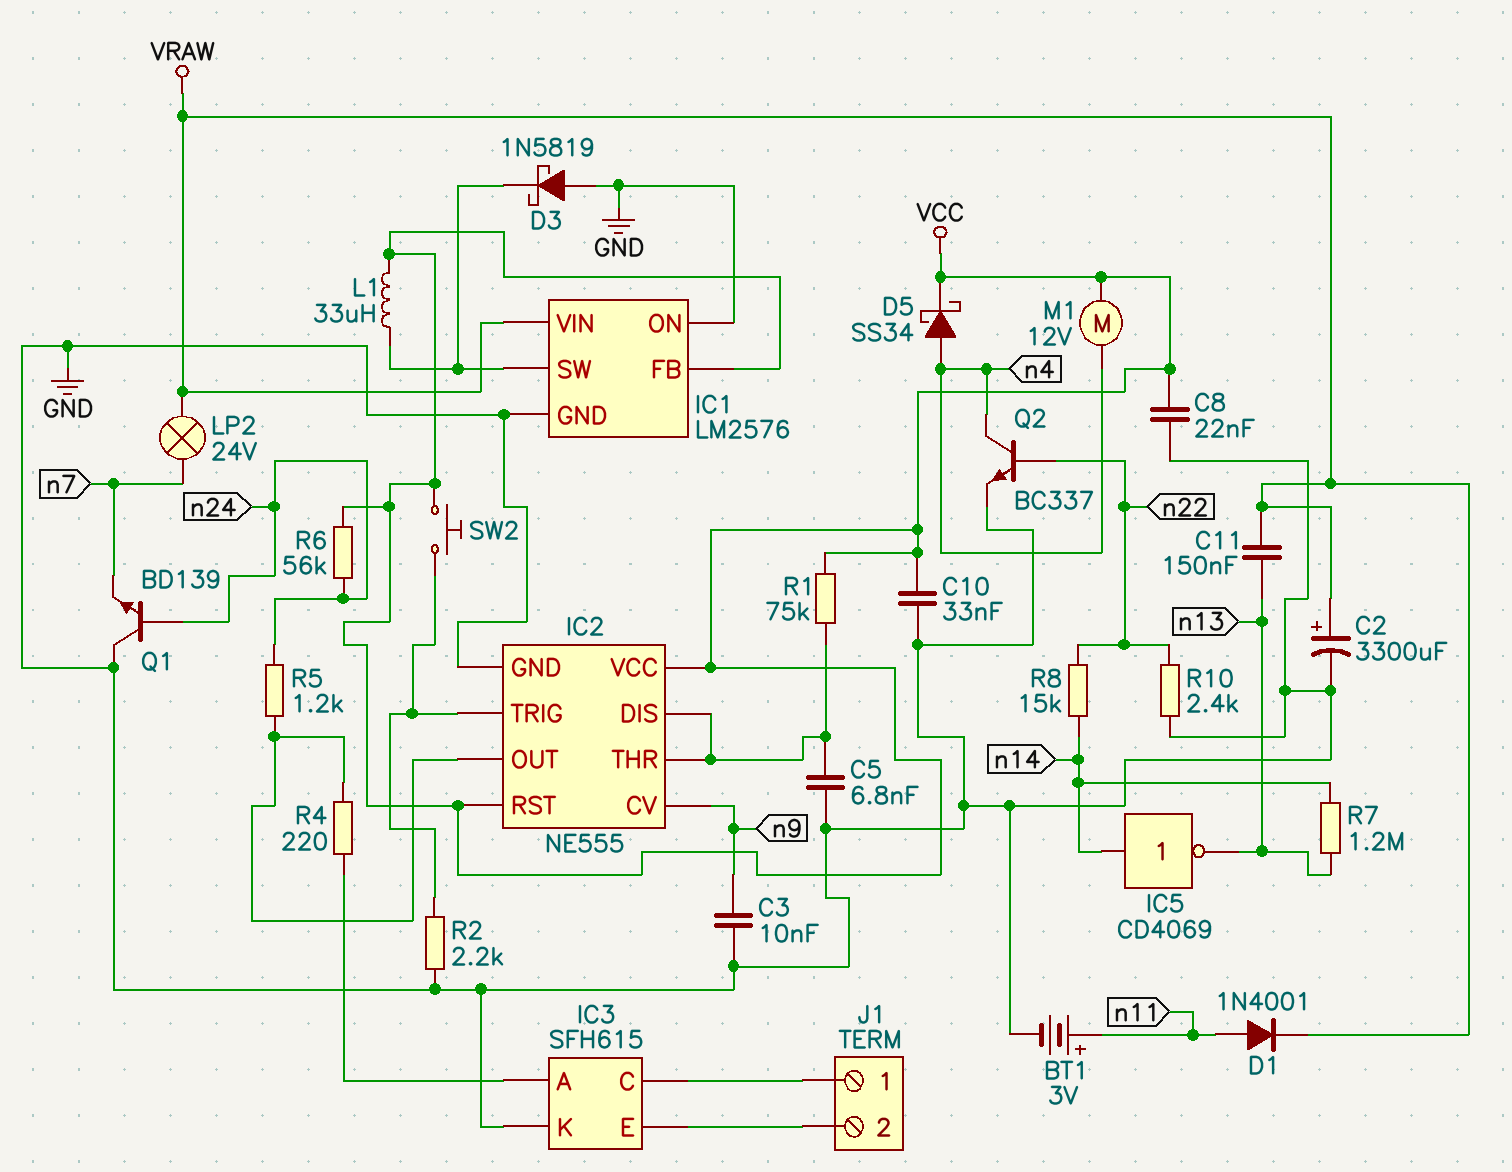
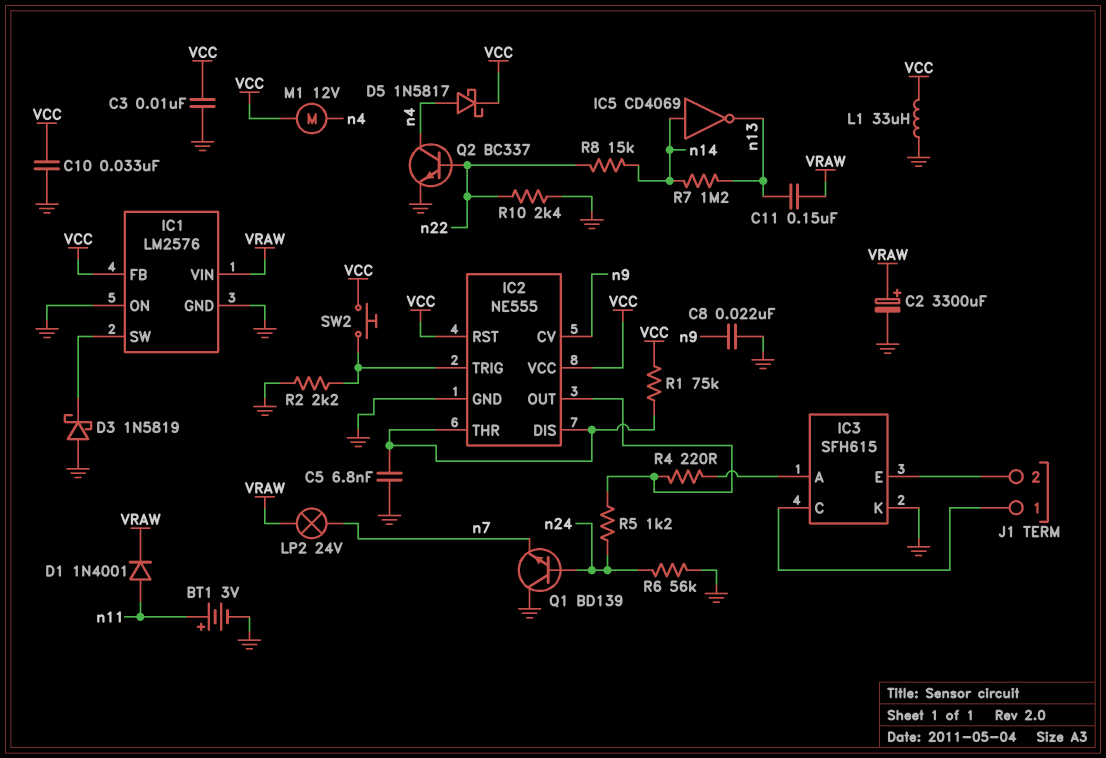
C3: 10nF (GND, n9) -> 10nF (GND, VCC)
C8: 22nF (GND, VCC) -> 22nF (GND, n9)
D5: schottky SS34 (A n4, K VCC) -> schottky 1N5817 (A n4, K VCC)
L1: 33uH (IC1/SW, VCC) -> 33uH (GND, VCC)
R6: 56k (VCC, n24) -> 56k (GND, n24)

